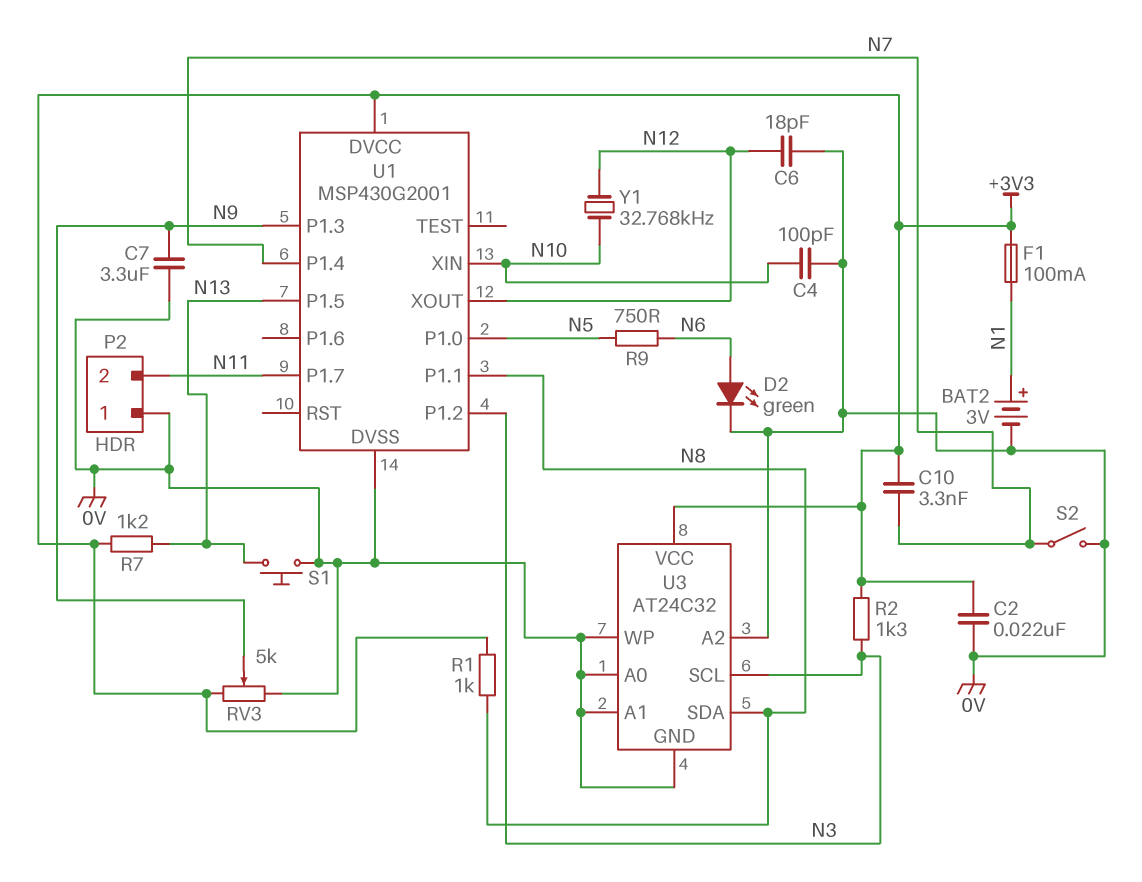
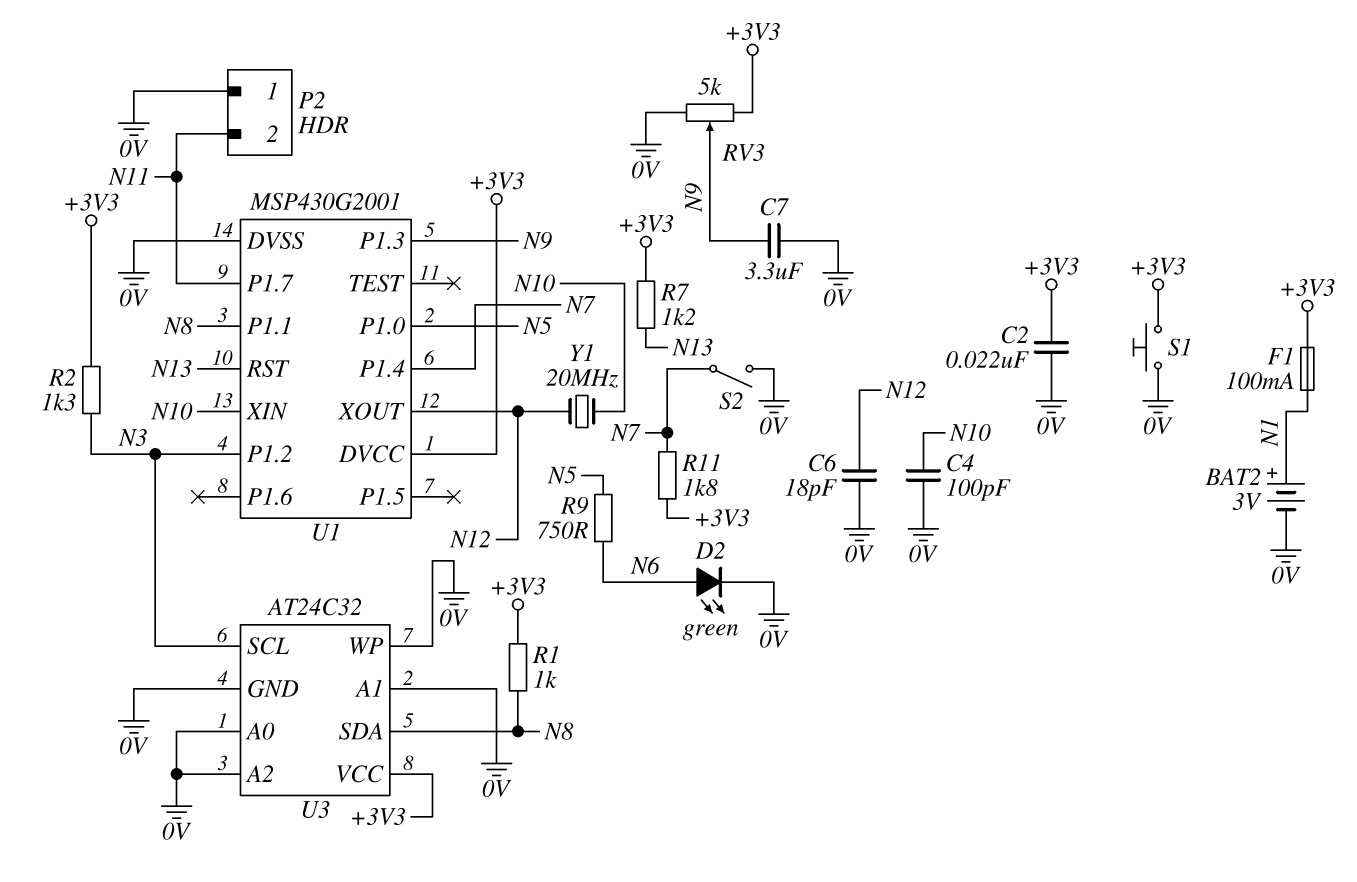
C10: 3.3nF (+3V3, N7) -> none
R11: none -> 1.8k (+3V3, N7)
S1: button (0V, N13) -> button (+3V3, 0V)
U1 pin P1.5: N13 -> none
U1 pin RST: none -> N13
Y1: 32.768kHz (N10, N12) -> 20MHz (N10, N12)

